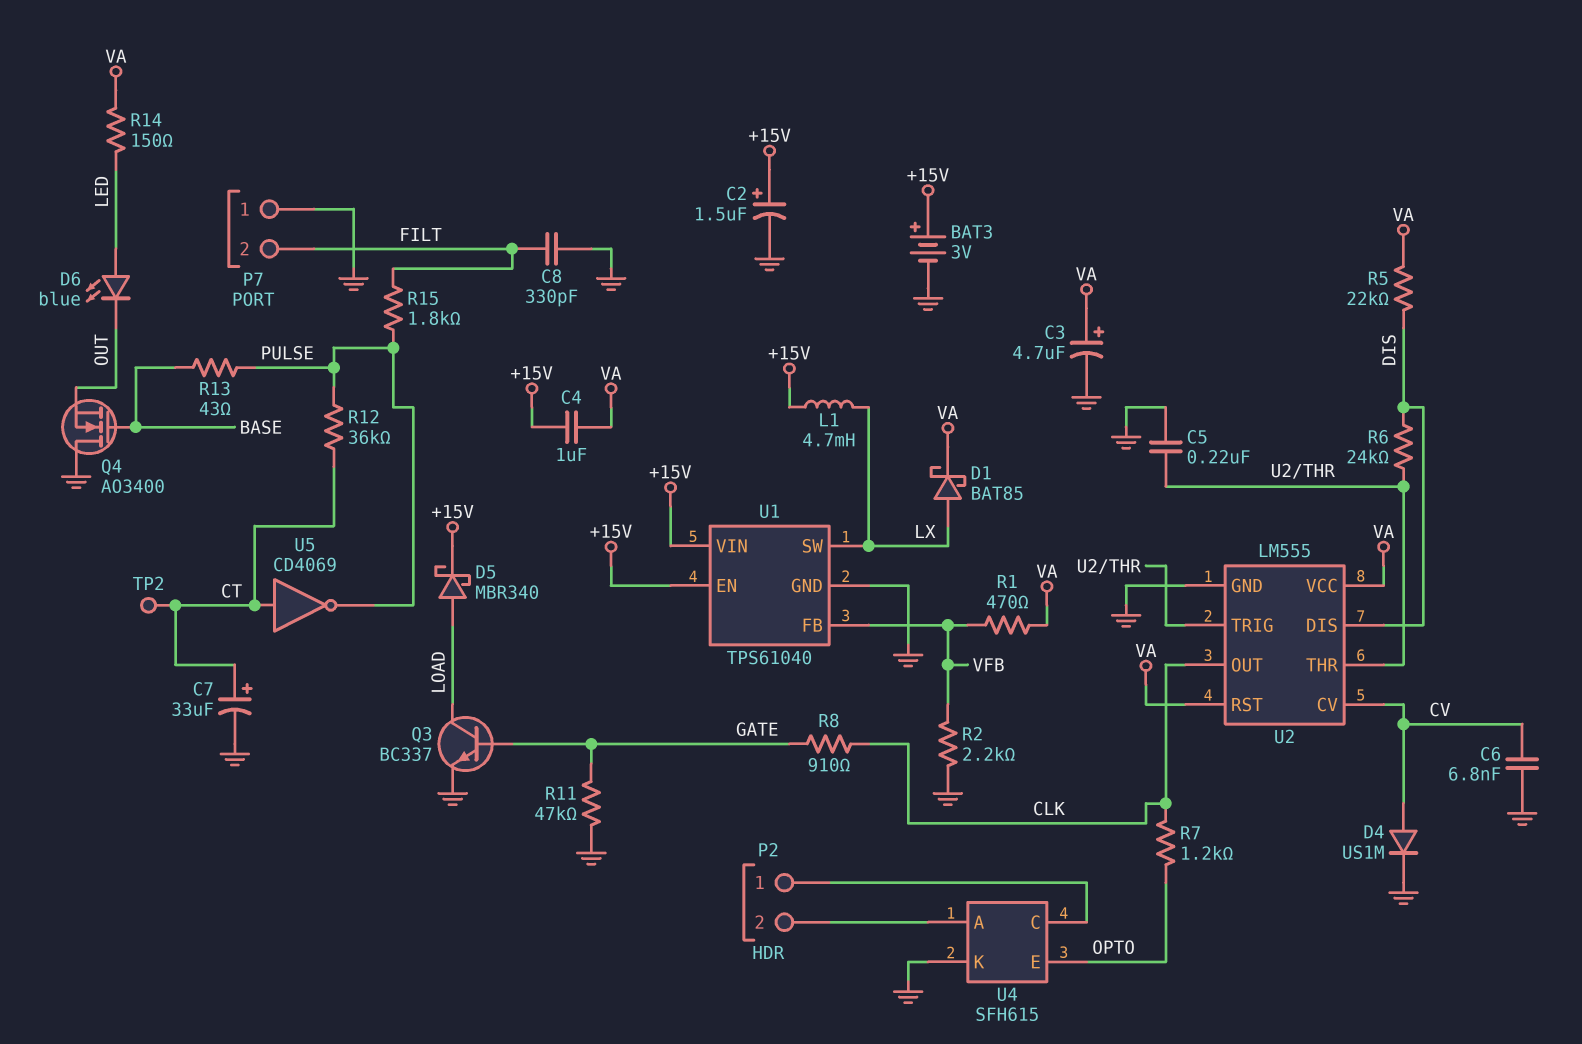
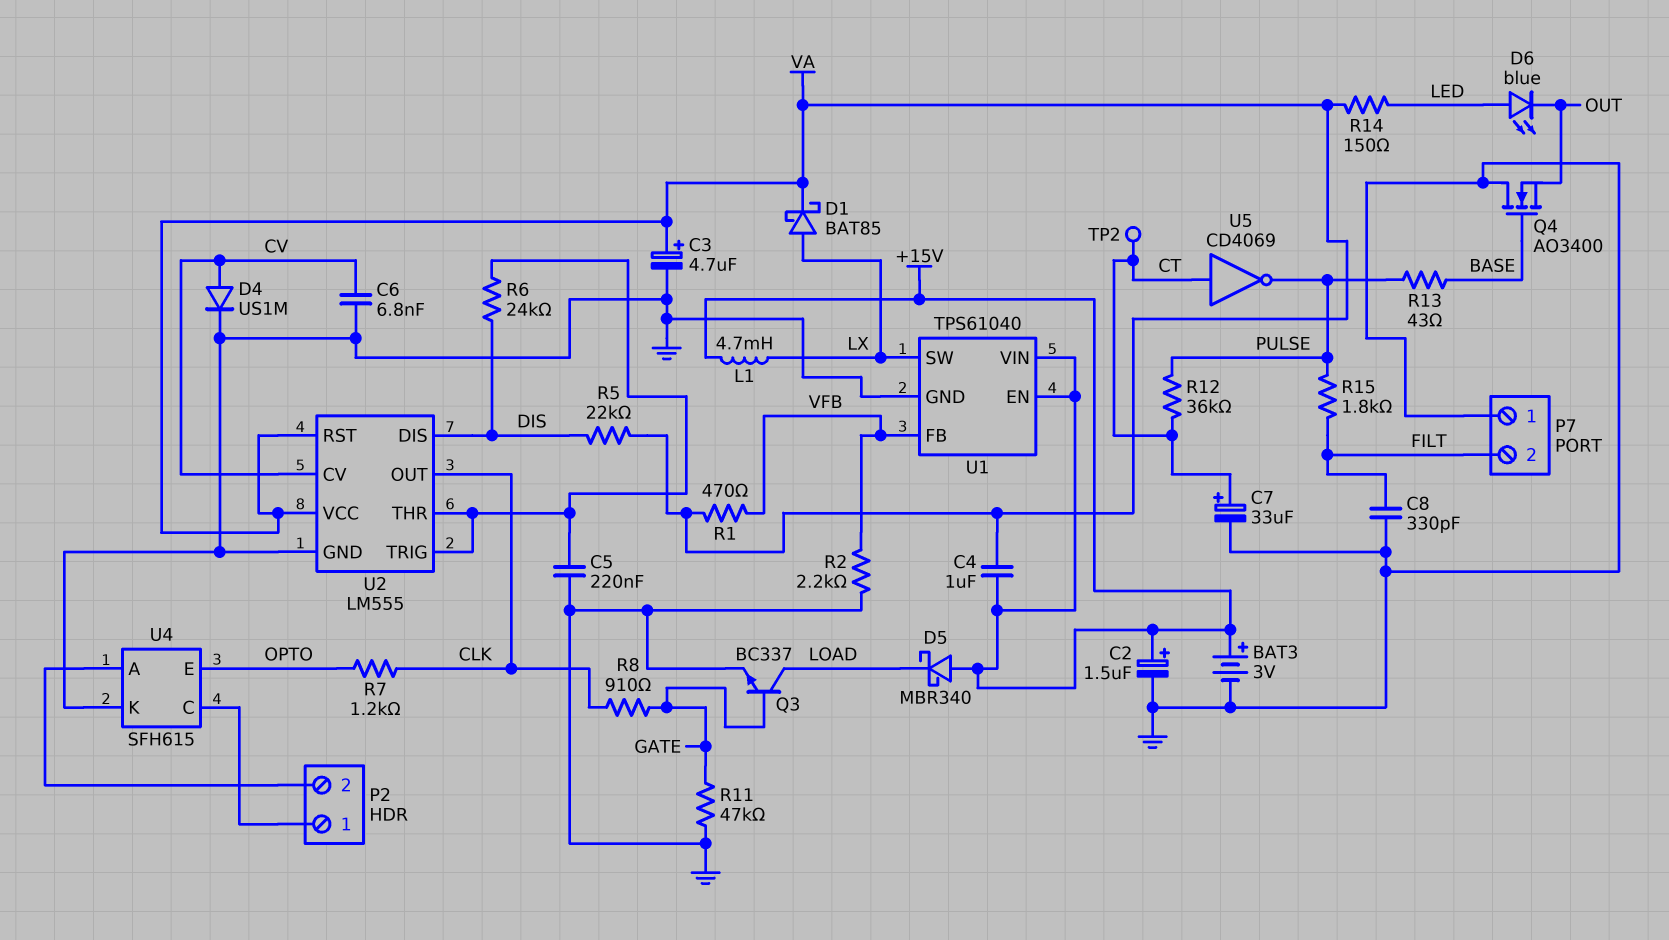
D5: schottky MBR340 (A LOAD, K +15V) -> schottky MBR340 (A +15V, K LOAD)

